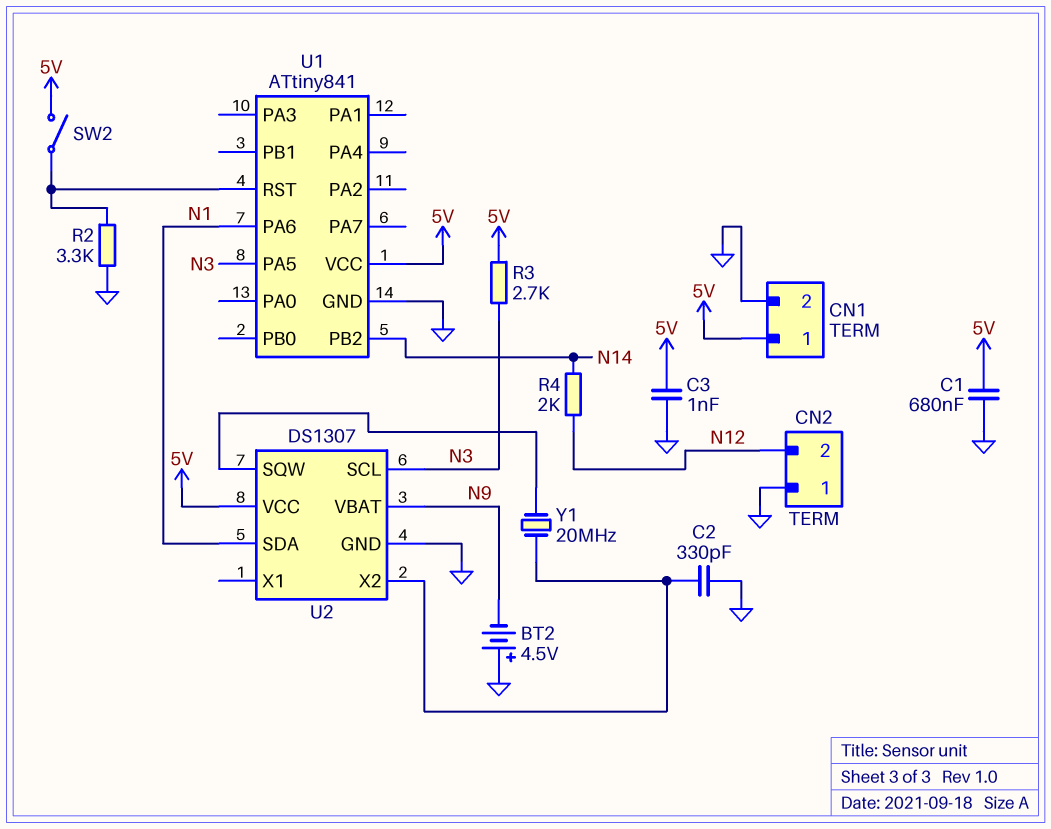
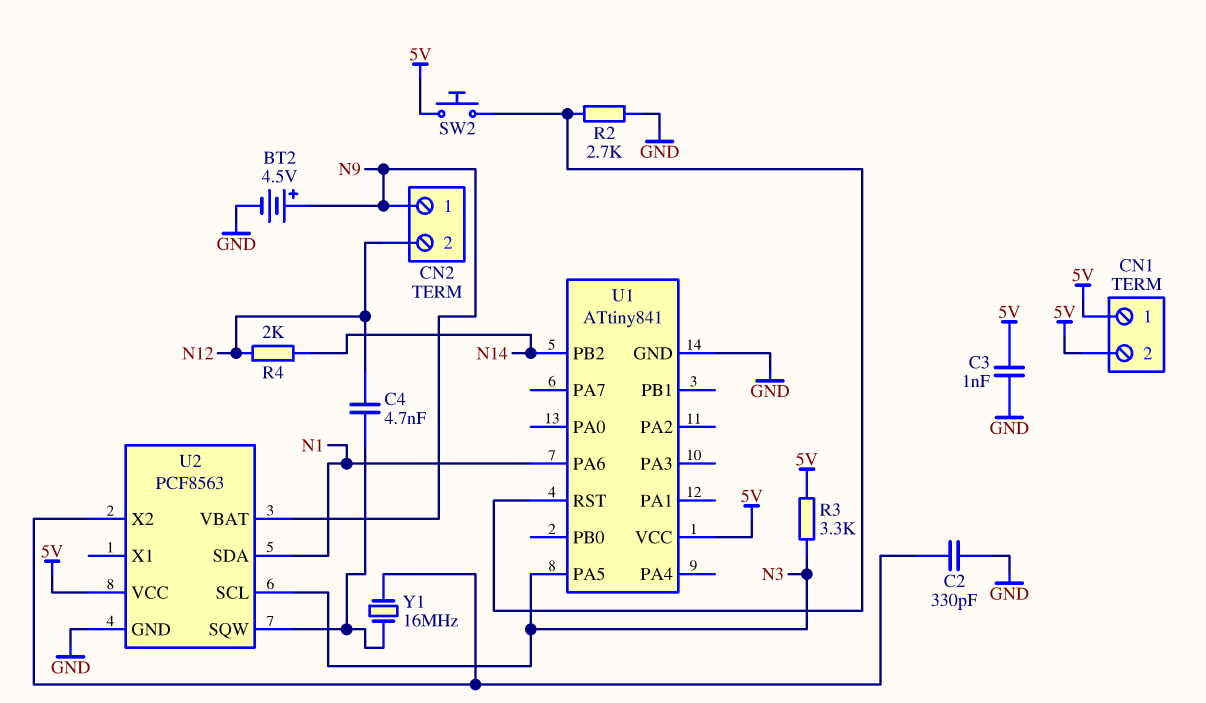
BT2: 4.5V (plus GND, minus N9) -> 4.5V (plus N9, minus GND)
C1: 680nF (5V, GND) -> none
C4: none -> 4.7nF (N12, U2/SQW)
CN1 pin 2: GND -> 5V
CN2 pin 1: GND -> N9
R2: 3.3k (GND, U1/RST) -> 2.7k (GND, U1/RST)
R3: 2.7k (5V, N3) -> 3.3k (5V, N3)
SW2: switch (5V, U1/RST) -> button (5V, U1/RST)
U2: DS1307 -> PCF8563
Y1: 20MHz (U2/SQW, U2/X2) -> 16MHz (U2/SQW, U2/X2)

